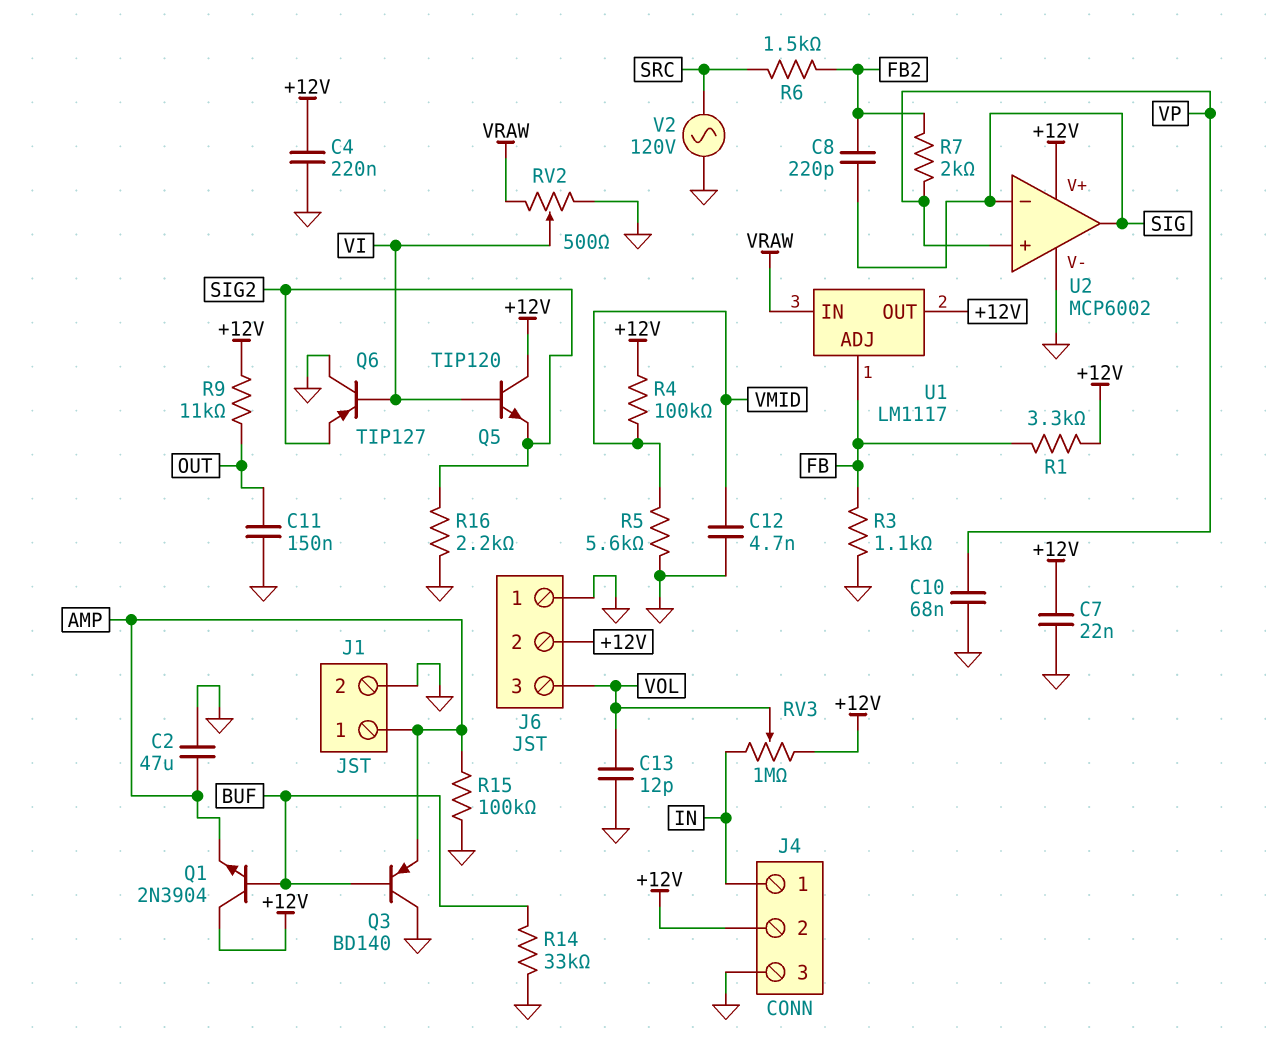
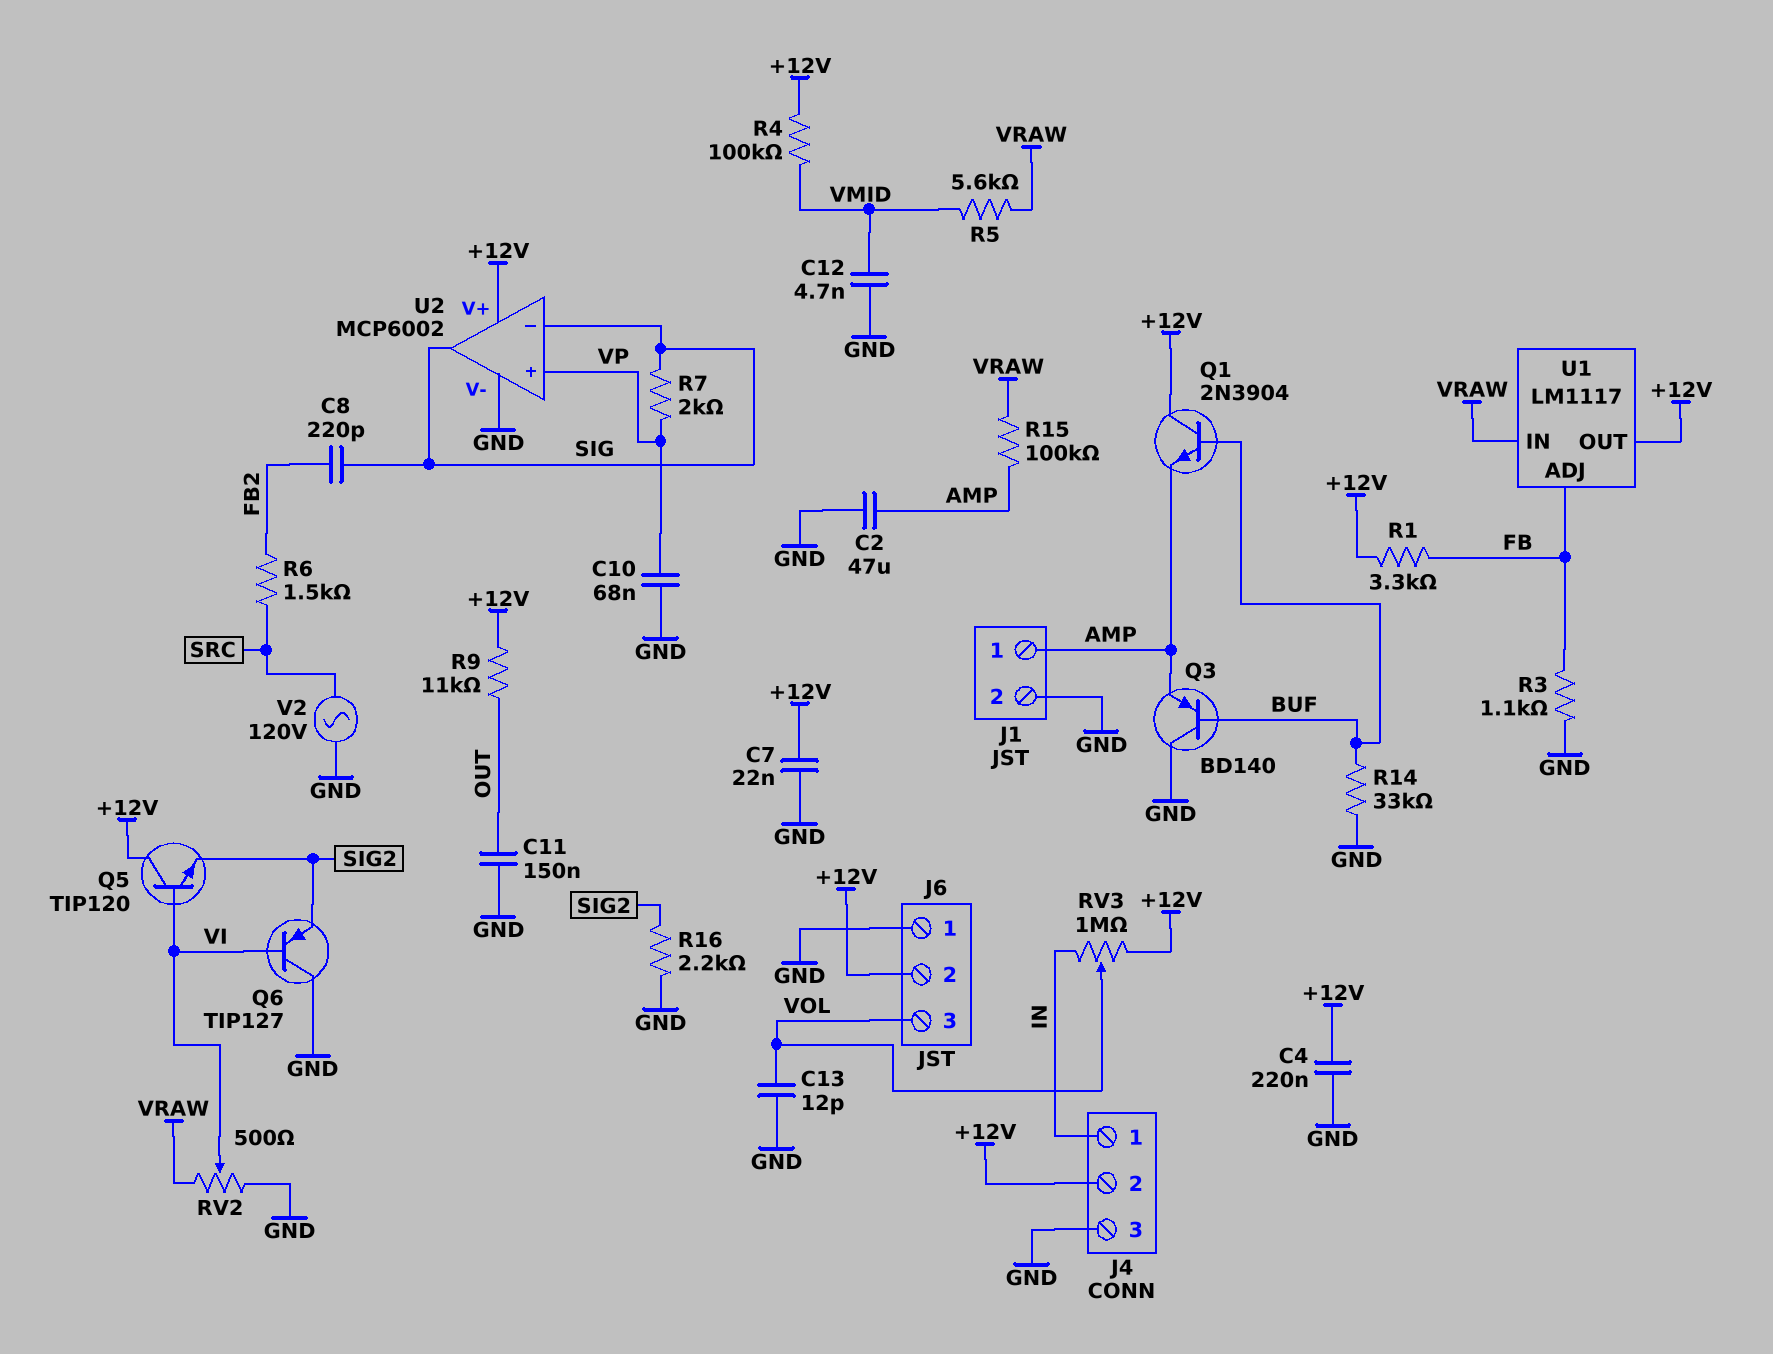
R5: 5.6k (GND, VMID) -> 5.6k (VMID, VRAW)
R7: 2k (FB2, VP) -> 2k (SIG, VP)
R15: 100k (AMP, GND) -> 100k (AMP, VRAW)

